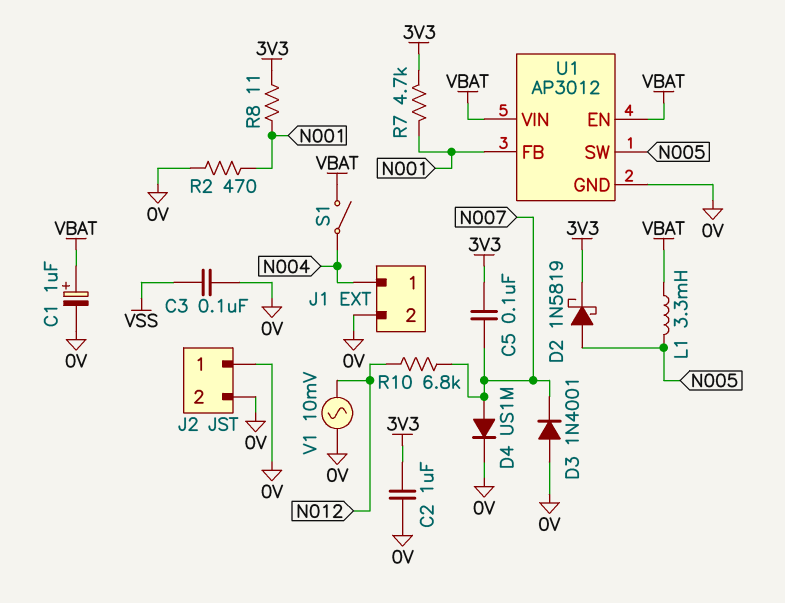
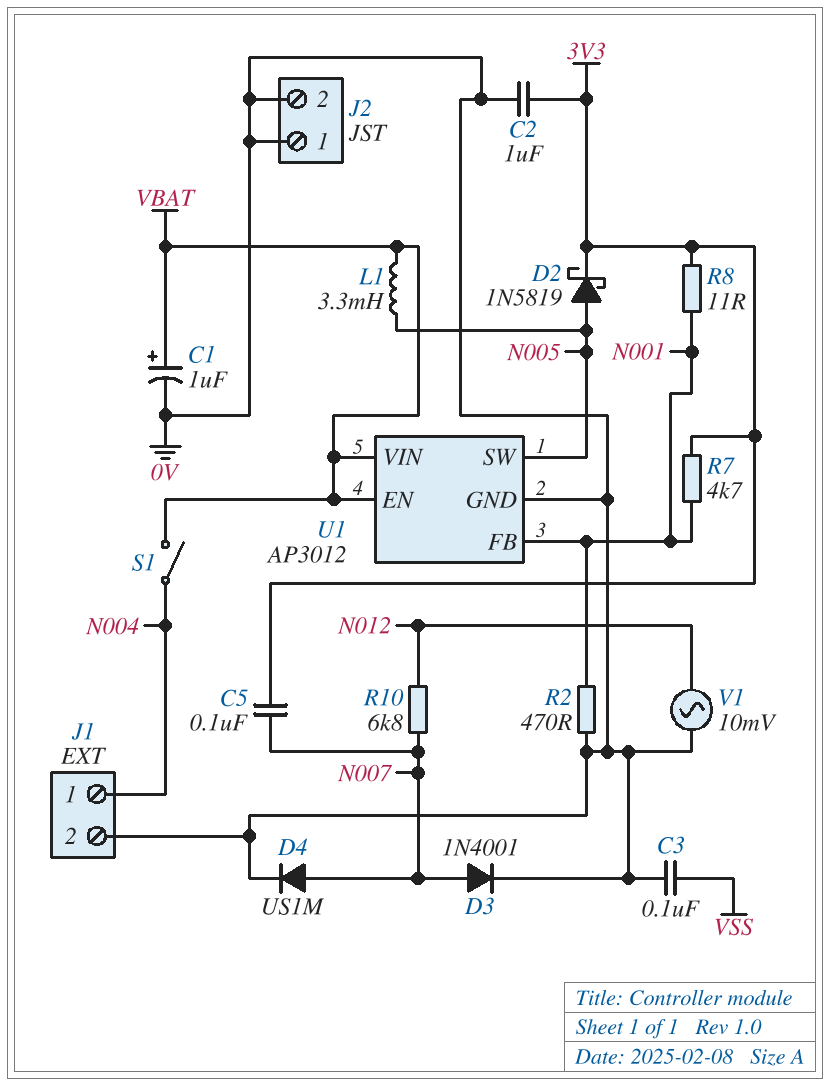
D3: diode 1N4001 (A 0V, K N007) -> diode 1N4001 (A N007, K 0V)

